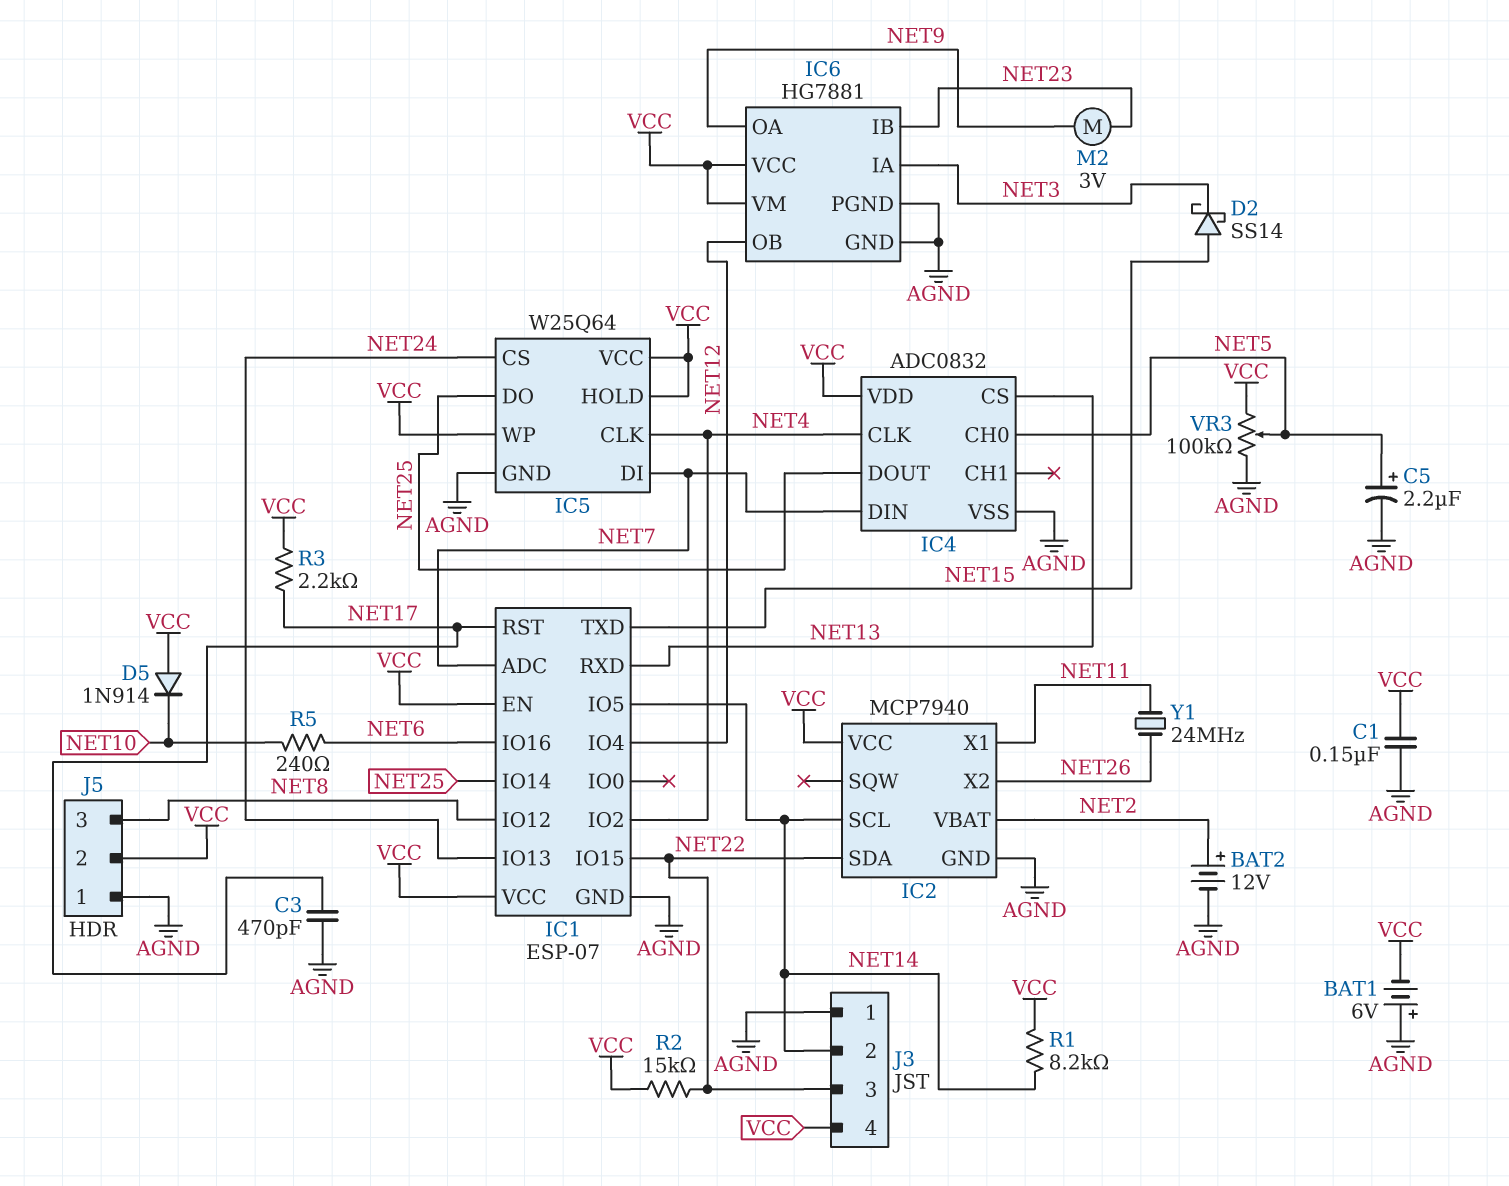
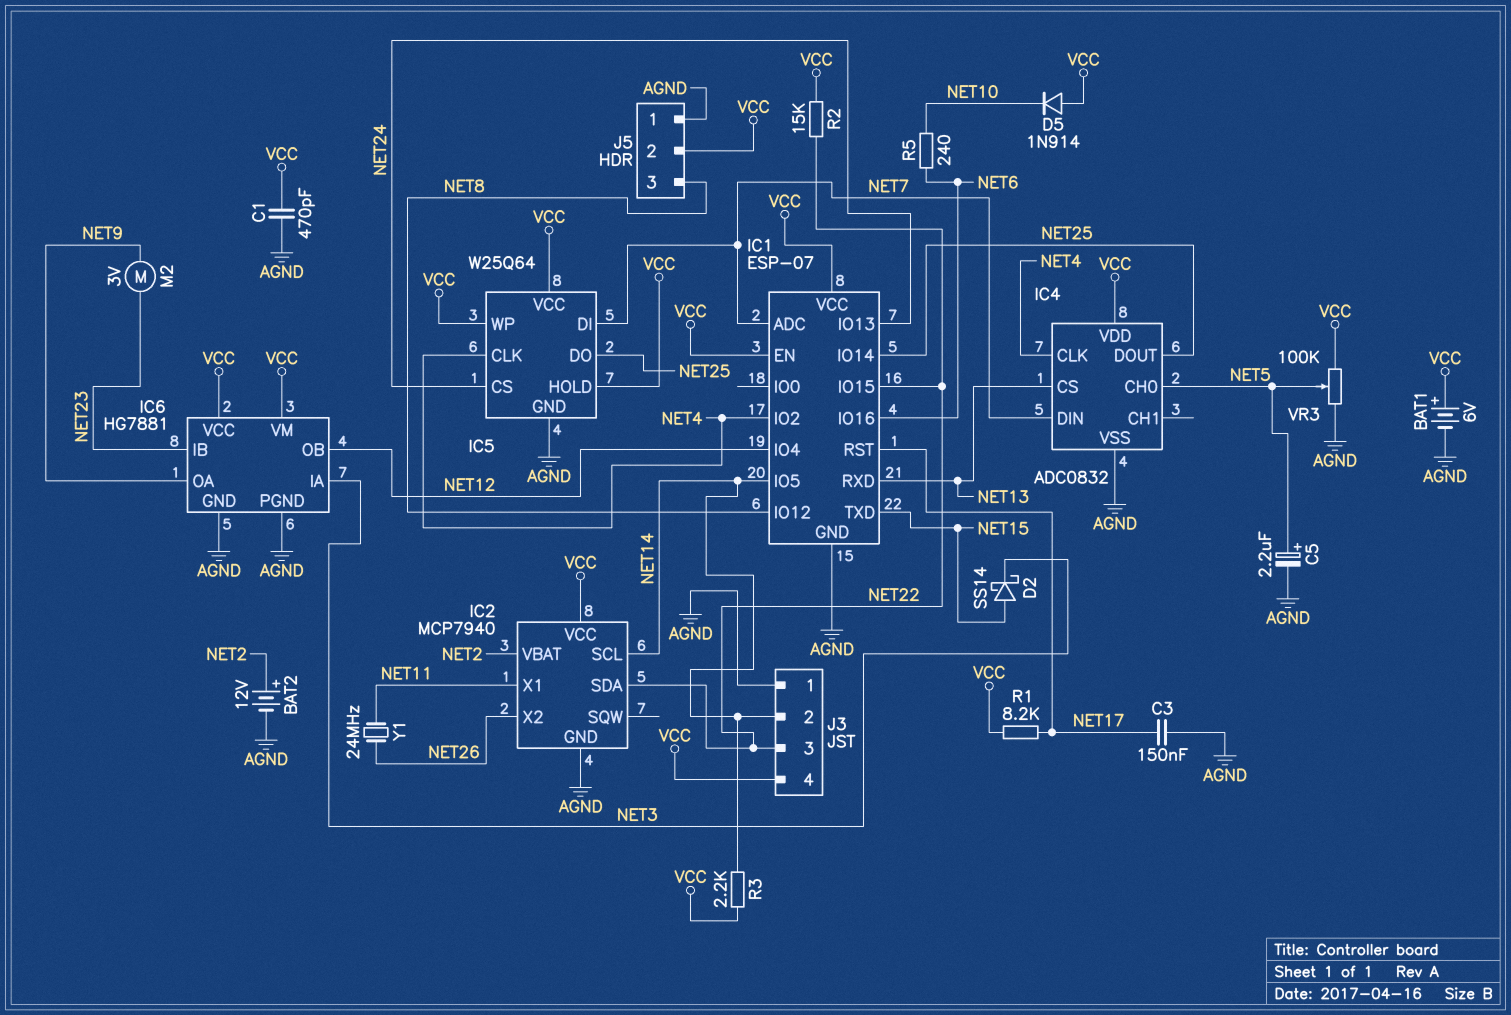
BAT1: 6V (plus AGND, minus VCC) -> 6V (plus VCC, minus AGND)
C1: 150nF (AGND, VCC) -> 470pF (AGND, VCC)
C3: 470pF (AGND, NET17) -> 150nF (AGND, NET17)
R1: 8.2k (NET14, VCC) -> 8.2k (NET17, VCC)
R3: 2.2k (NET17, VCC) -> 2.2k (NET14, VCC)

